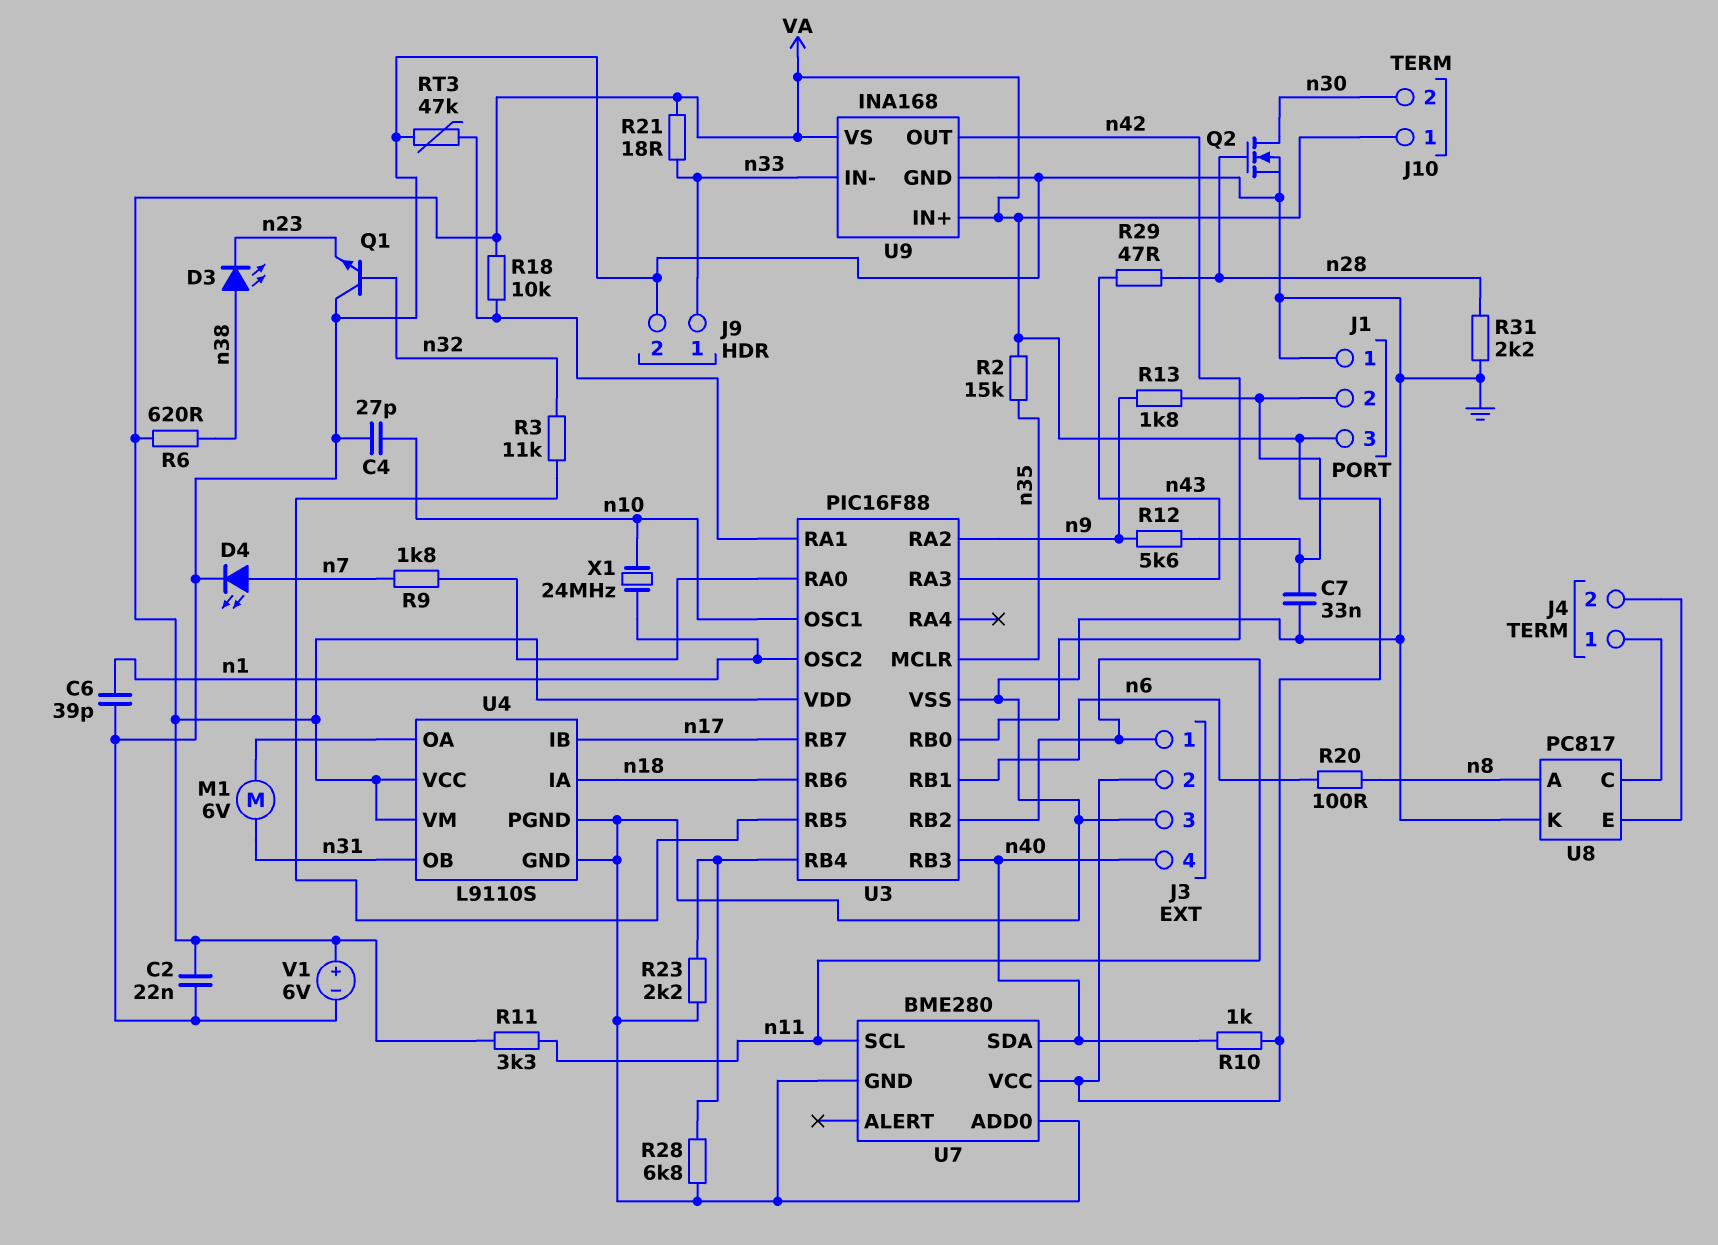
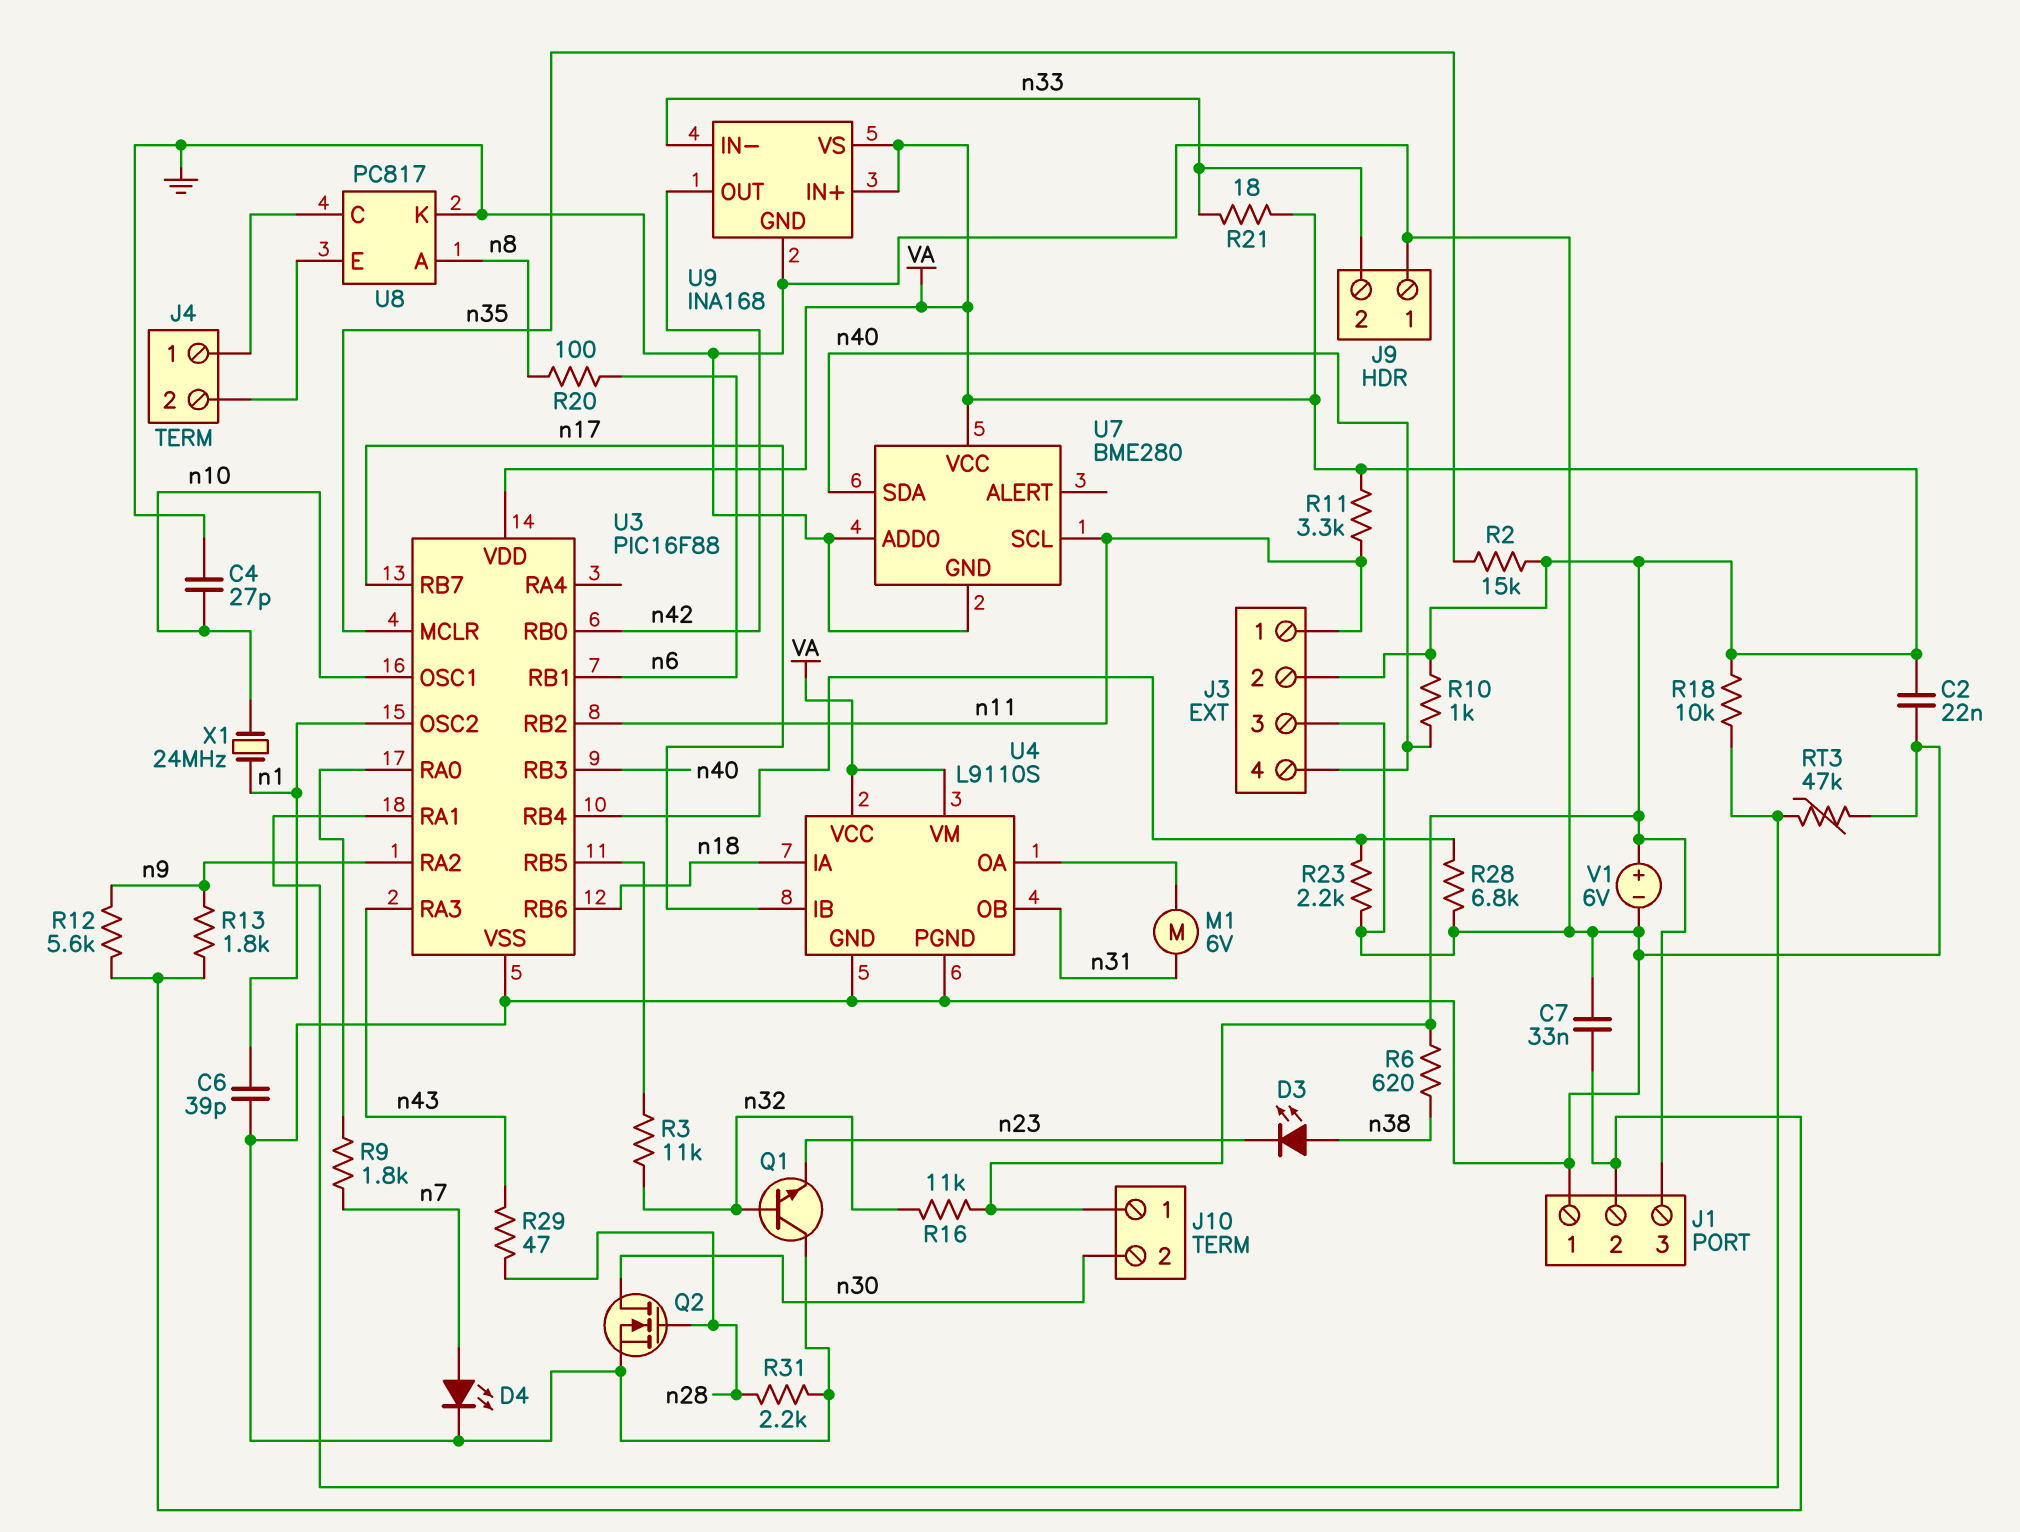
J9 pin 1: n33 -> GND
J9 pin 2: GND -> n33
R16: none -> 11k (VA, n32)

